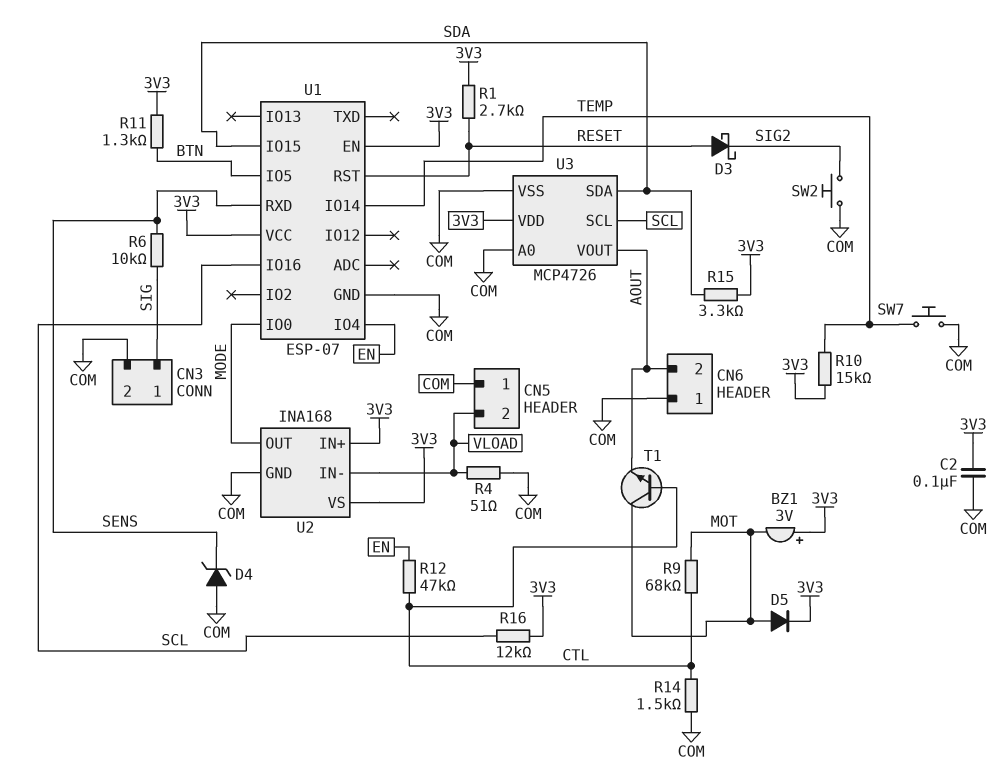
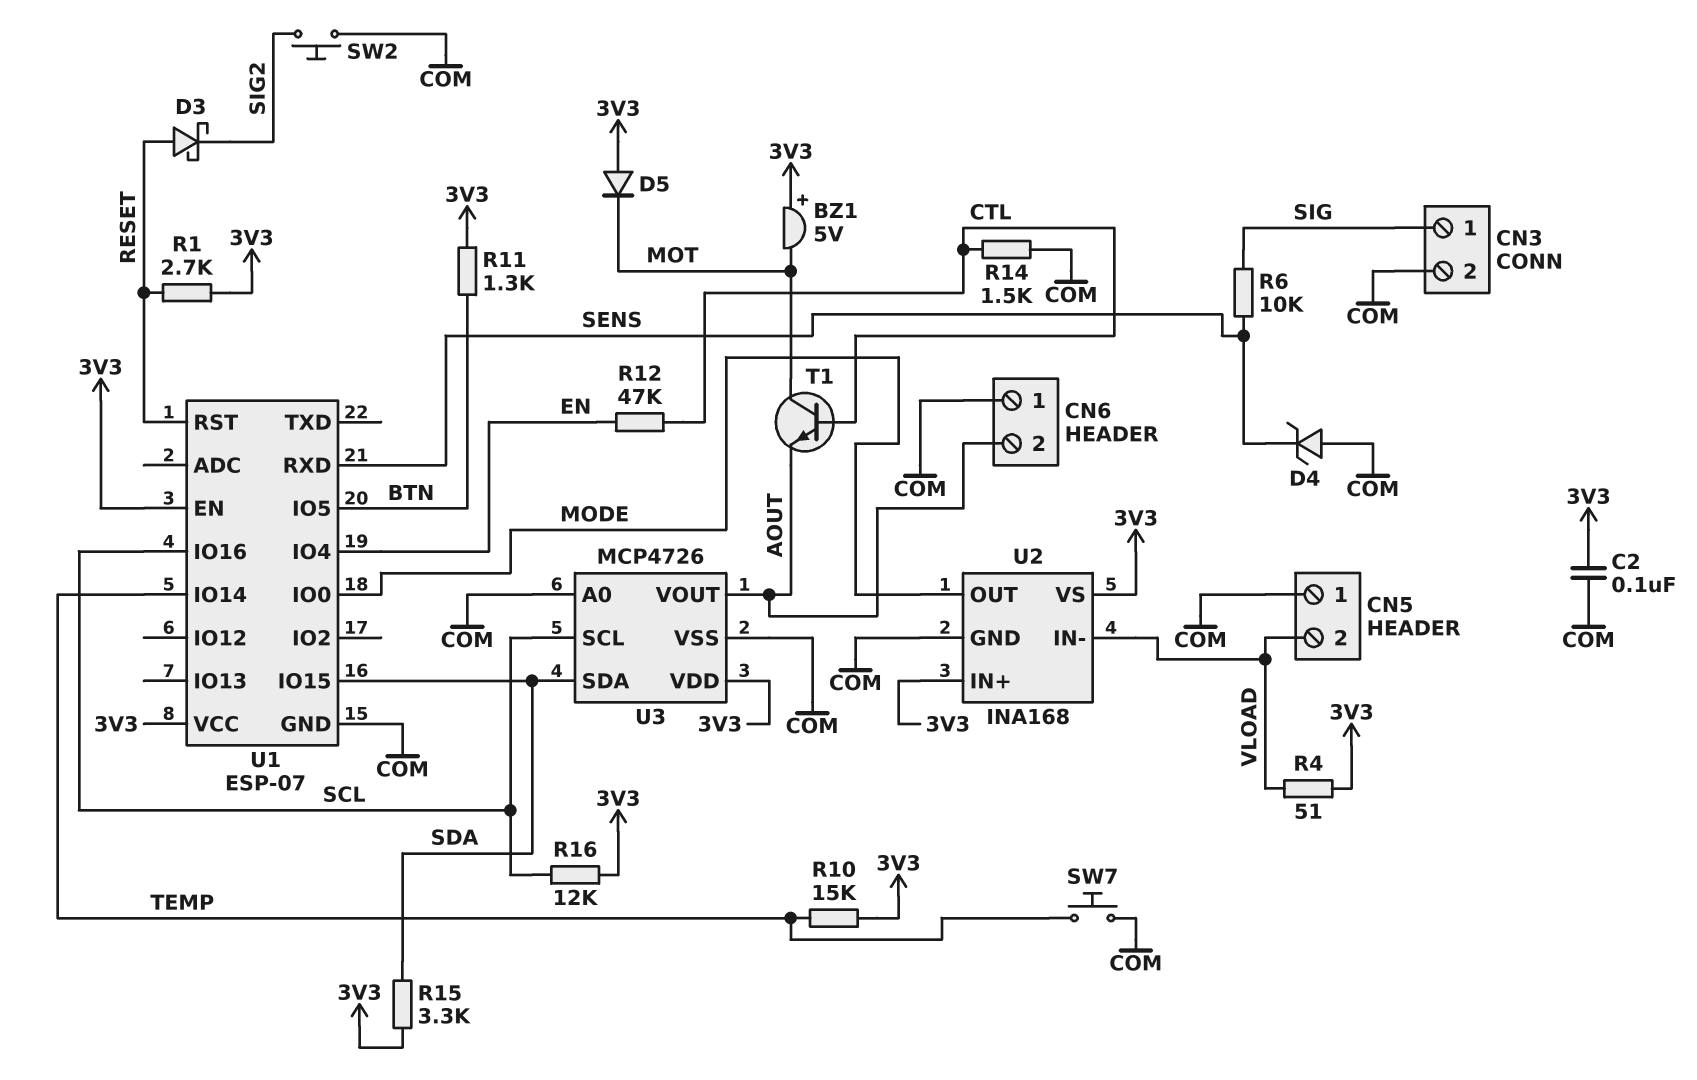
BZ1: buzzer 3V (plus 3V3, minus MOT) -> buzzer 5V (plus 3V3, minus MOT)
D5: diode (A MOT, K 3V3) -> diode (A 3V3, K MOT)
R4: 51 (COM, VLOAD) -> 51 (3V3, VLOAD)
R9: 68k (CTL, MOT) -> none

